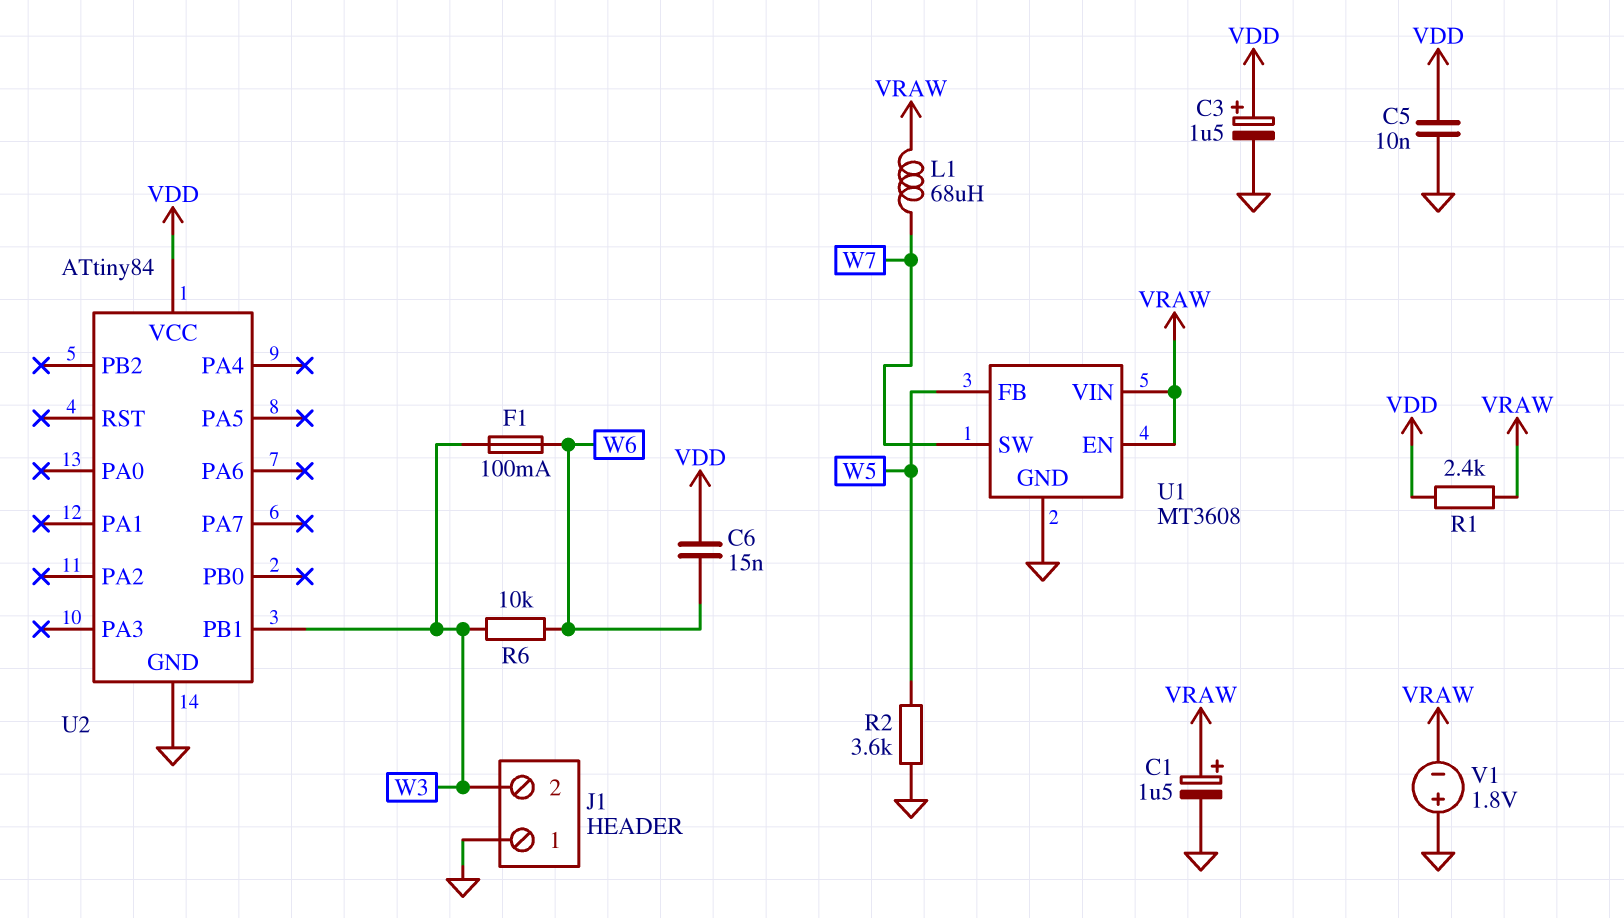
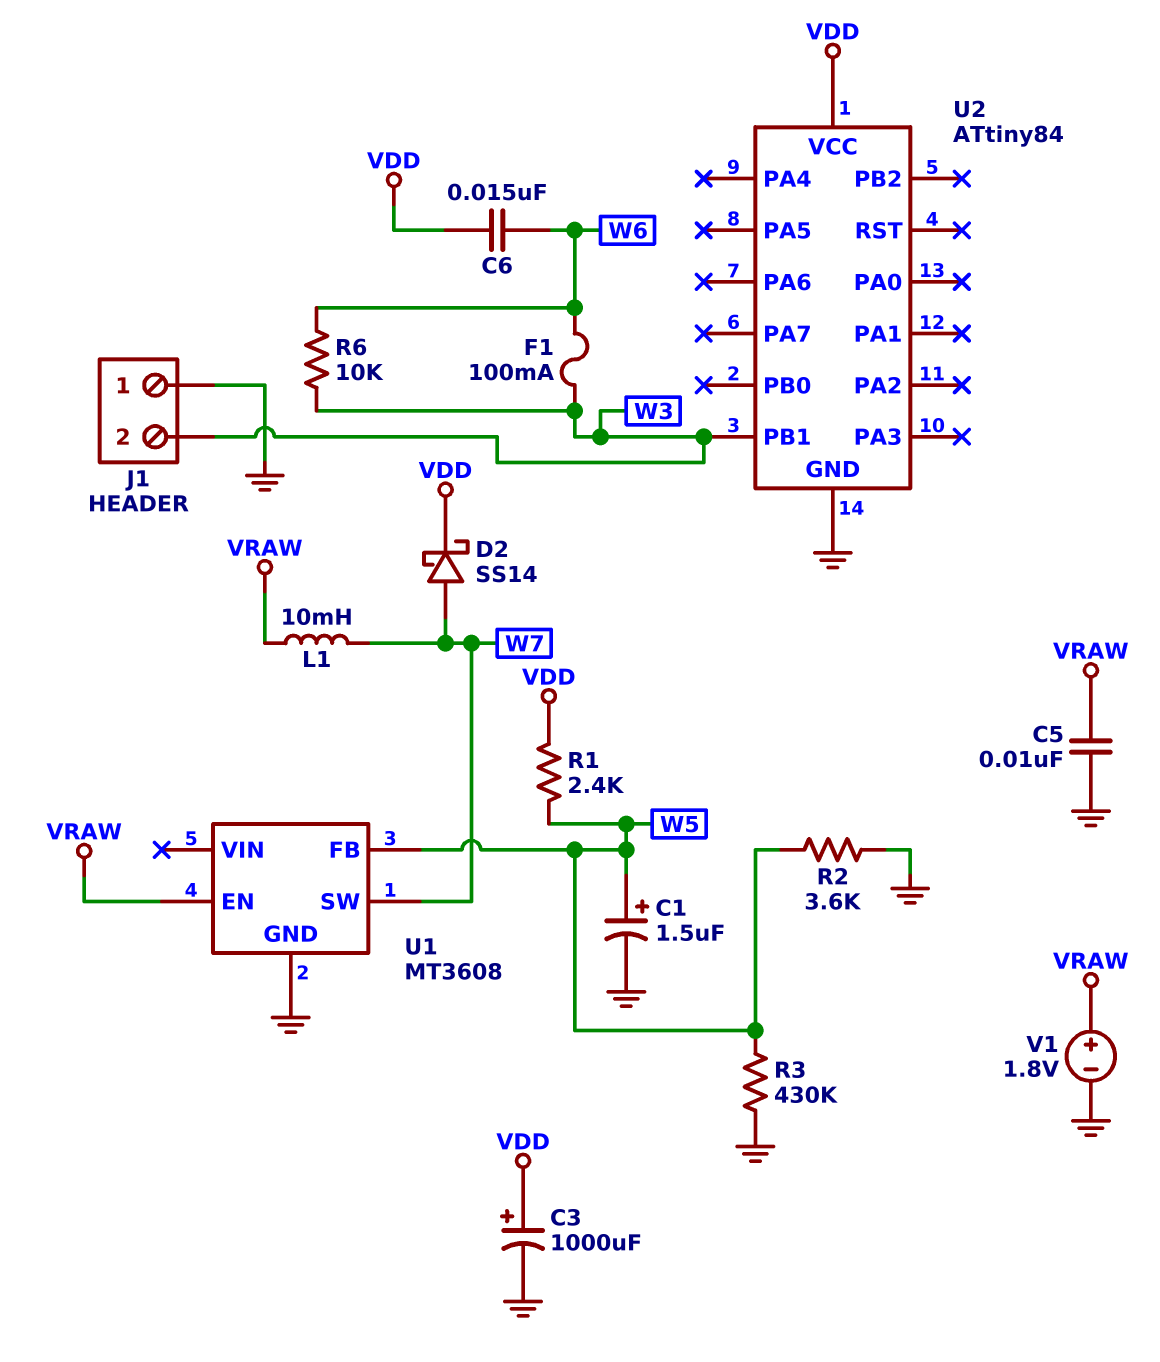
C1: 1.5uF (plus VRAW, minus GND) -> 1.5uF (plus W5, minus GND)
C3: 1.5uF (plus VDD, minus GND) -> 1000uF (plus VDD, minus GND)
C5: 10nF (GND, VDD) -> 10nF (GND, VRAW)
D2: none -> schottky SS14 (A W7, K VDD)
L1: 68uH (VRAW, W7) -> 10mH (VRAW, W7)
R1: 2.4k (VDD, VRAW) -> 2.4k (VDD, W5)
R3: none -> 430k (GND, W5)
U1 pin VIN: VRAW -> none
V1: 1.8V (plus GND, minus VRAW) -> 1.8V (plus VRAW, minus GND)

